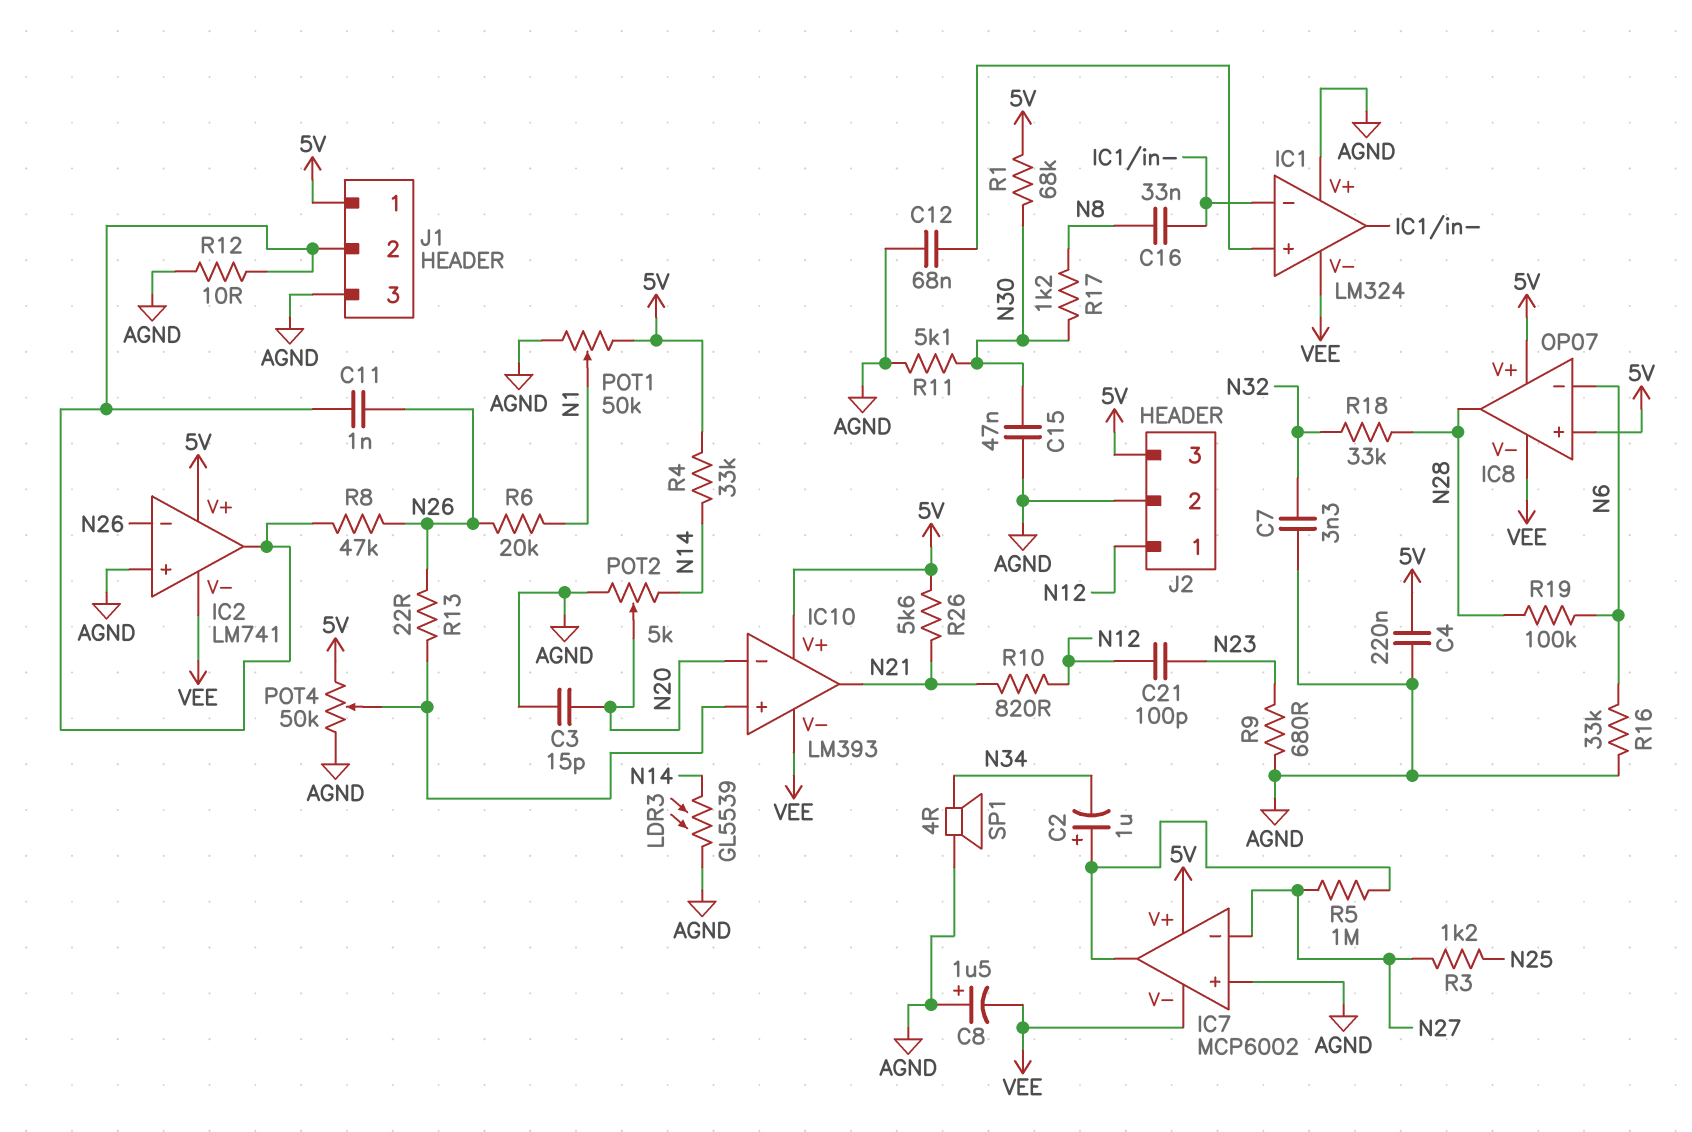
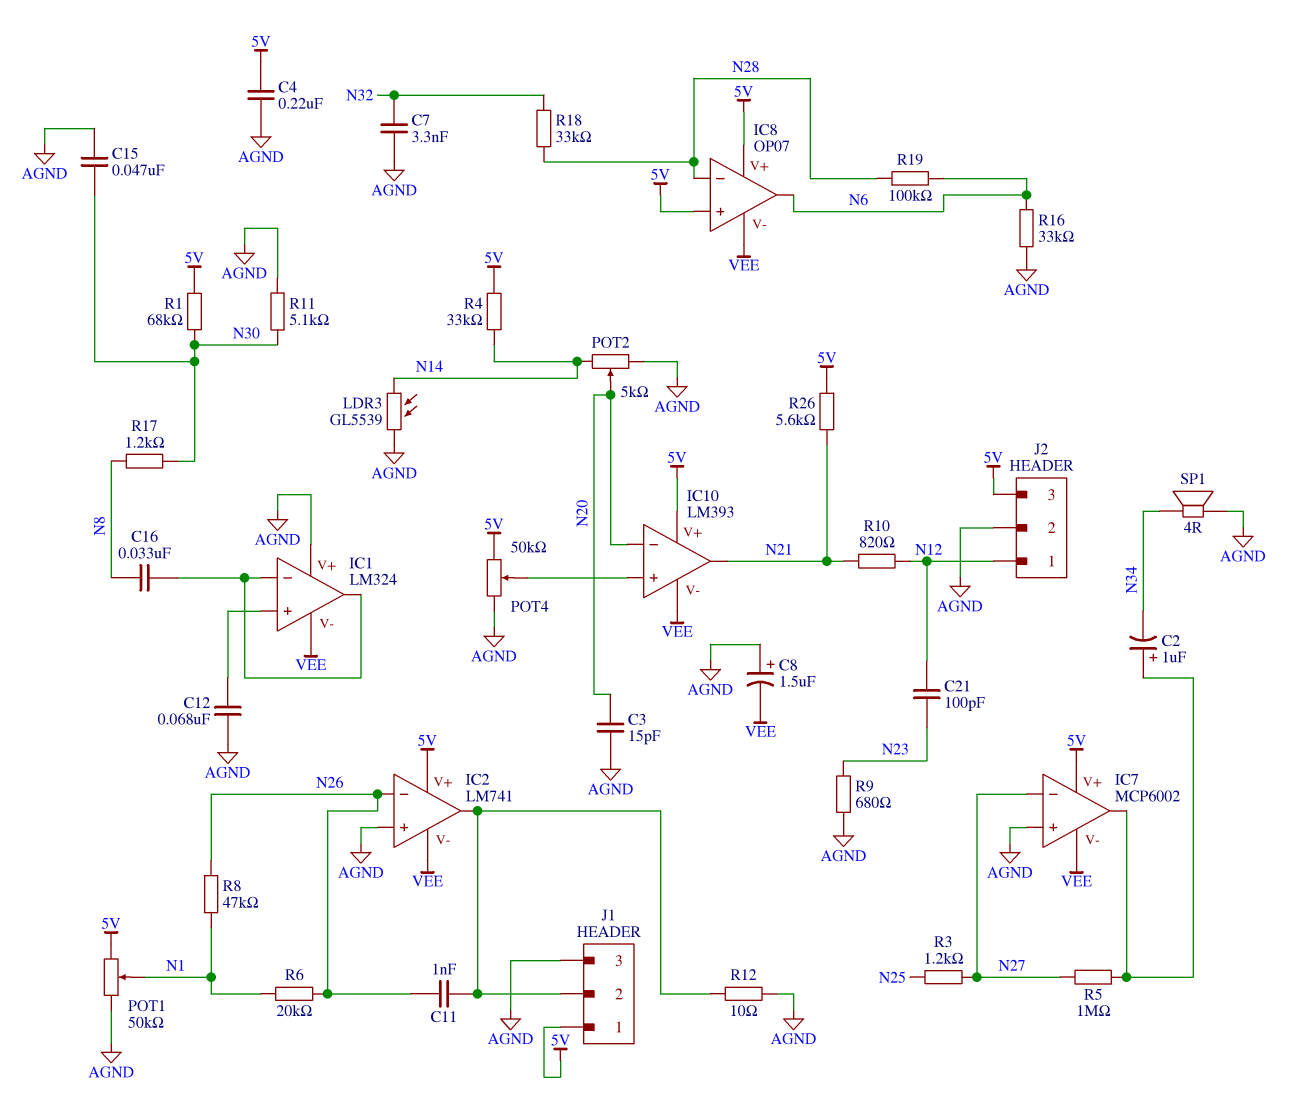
IC8 pin in-: N6 -> N28
IC8 pin out: N28 -> N6
R8: 47k (IC2/out, N26) -> 47k (N1, N26)
R13: 22 (IC10/in+, N26) -> none

